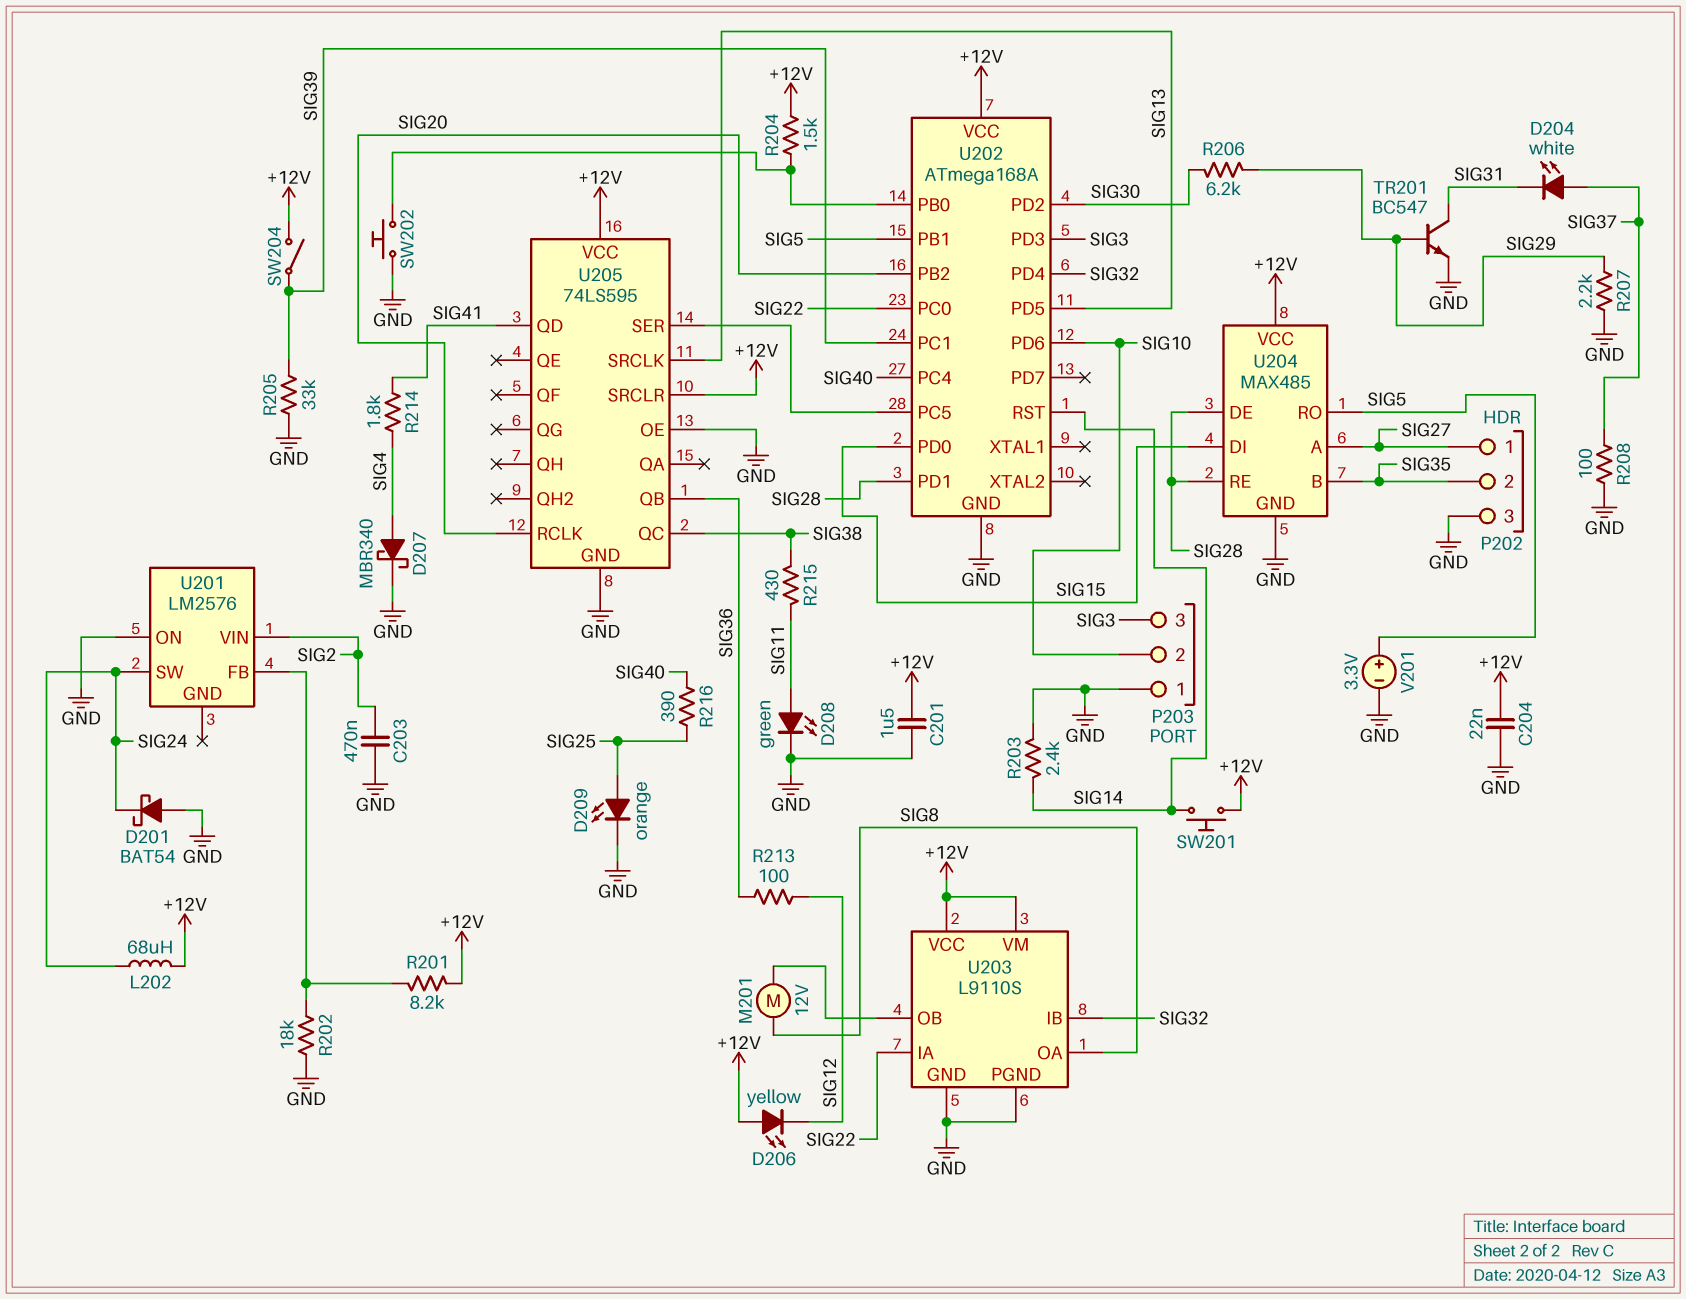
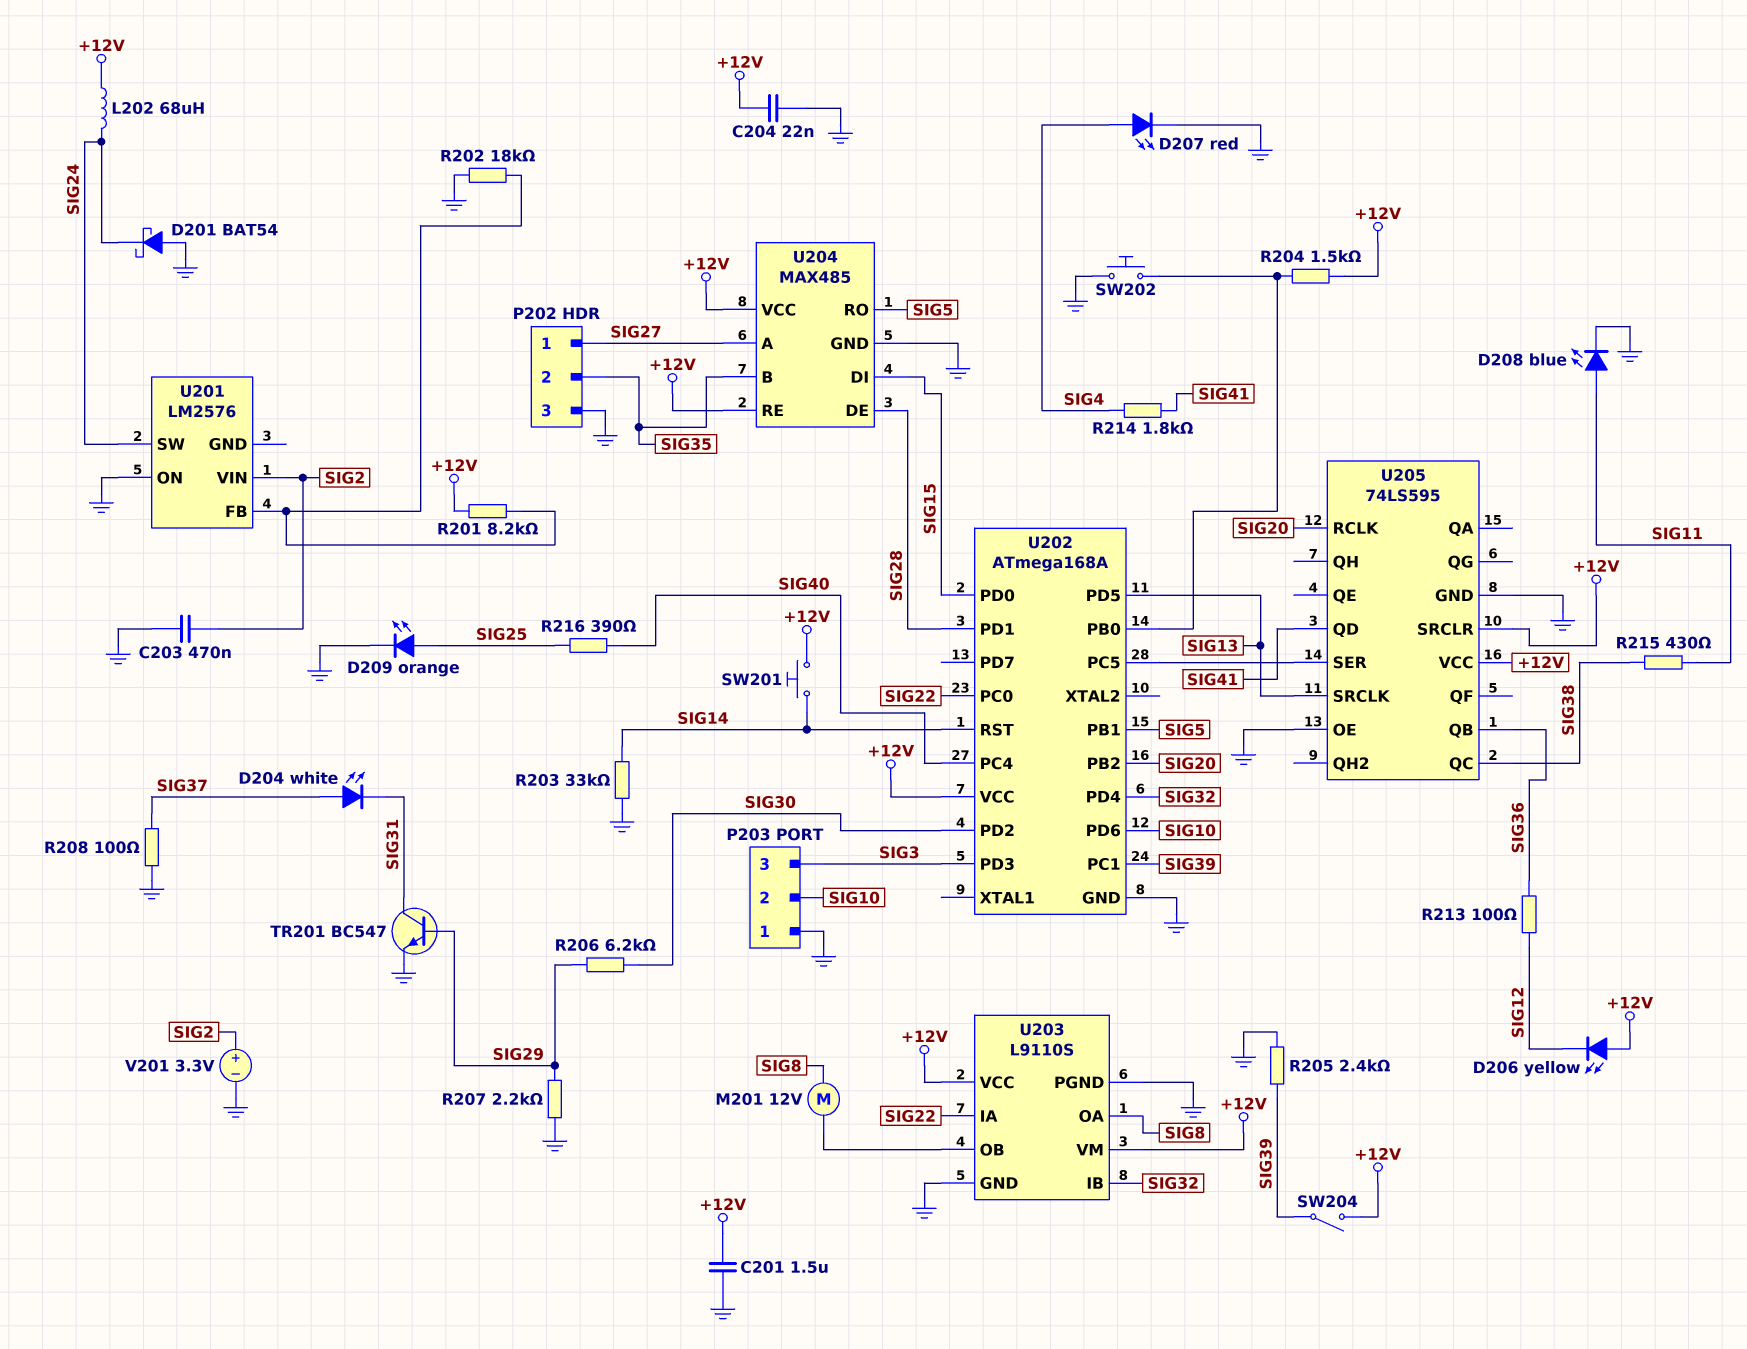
D207: schottky MBR340 (A SIG4, K GND) -> LED red (A SIG4, K GND)
D208: LED green (A SIG11, K GND) -> LED blue (A SIG11, K GND)
R203: 2.4k (GND, SIG14) -> 33k (GND, SIG14)
R205: 33k (GND, SIG39) -> 2.4k (GND, SIG39)
U204 pin RE: SIG28 -> +12V
V201: 3.3V (plus SIG5, minus GND) -> 3.3V (plus SIG2, minus GND)

